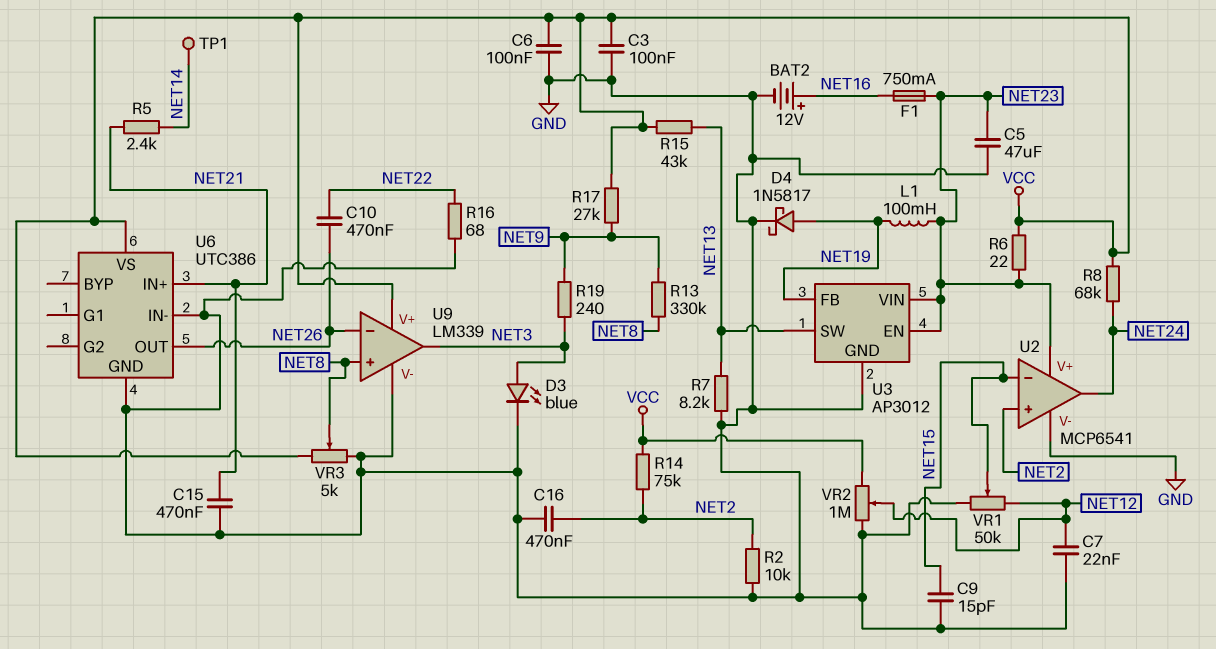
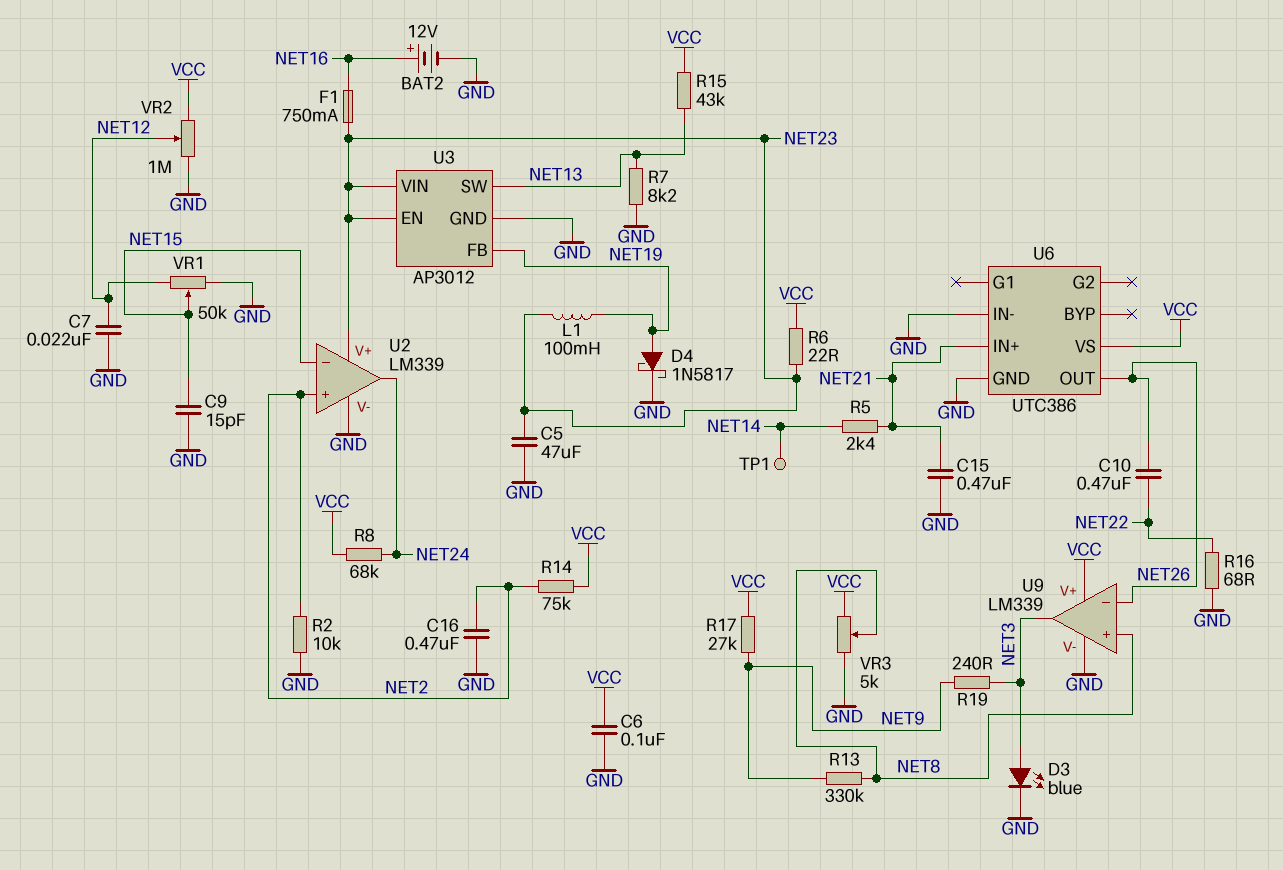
C3: 100nF (GND, VCC) -> none
U2: MCP6541 -> LM339

